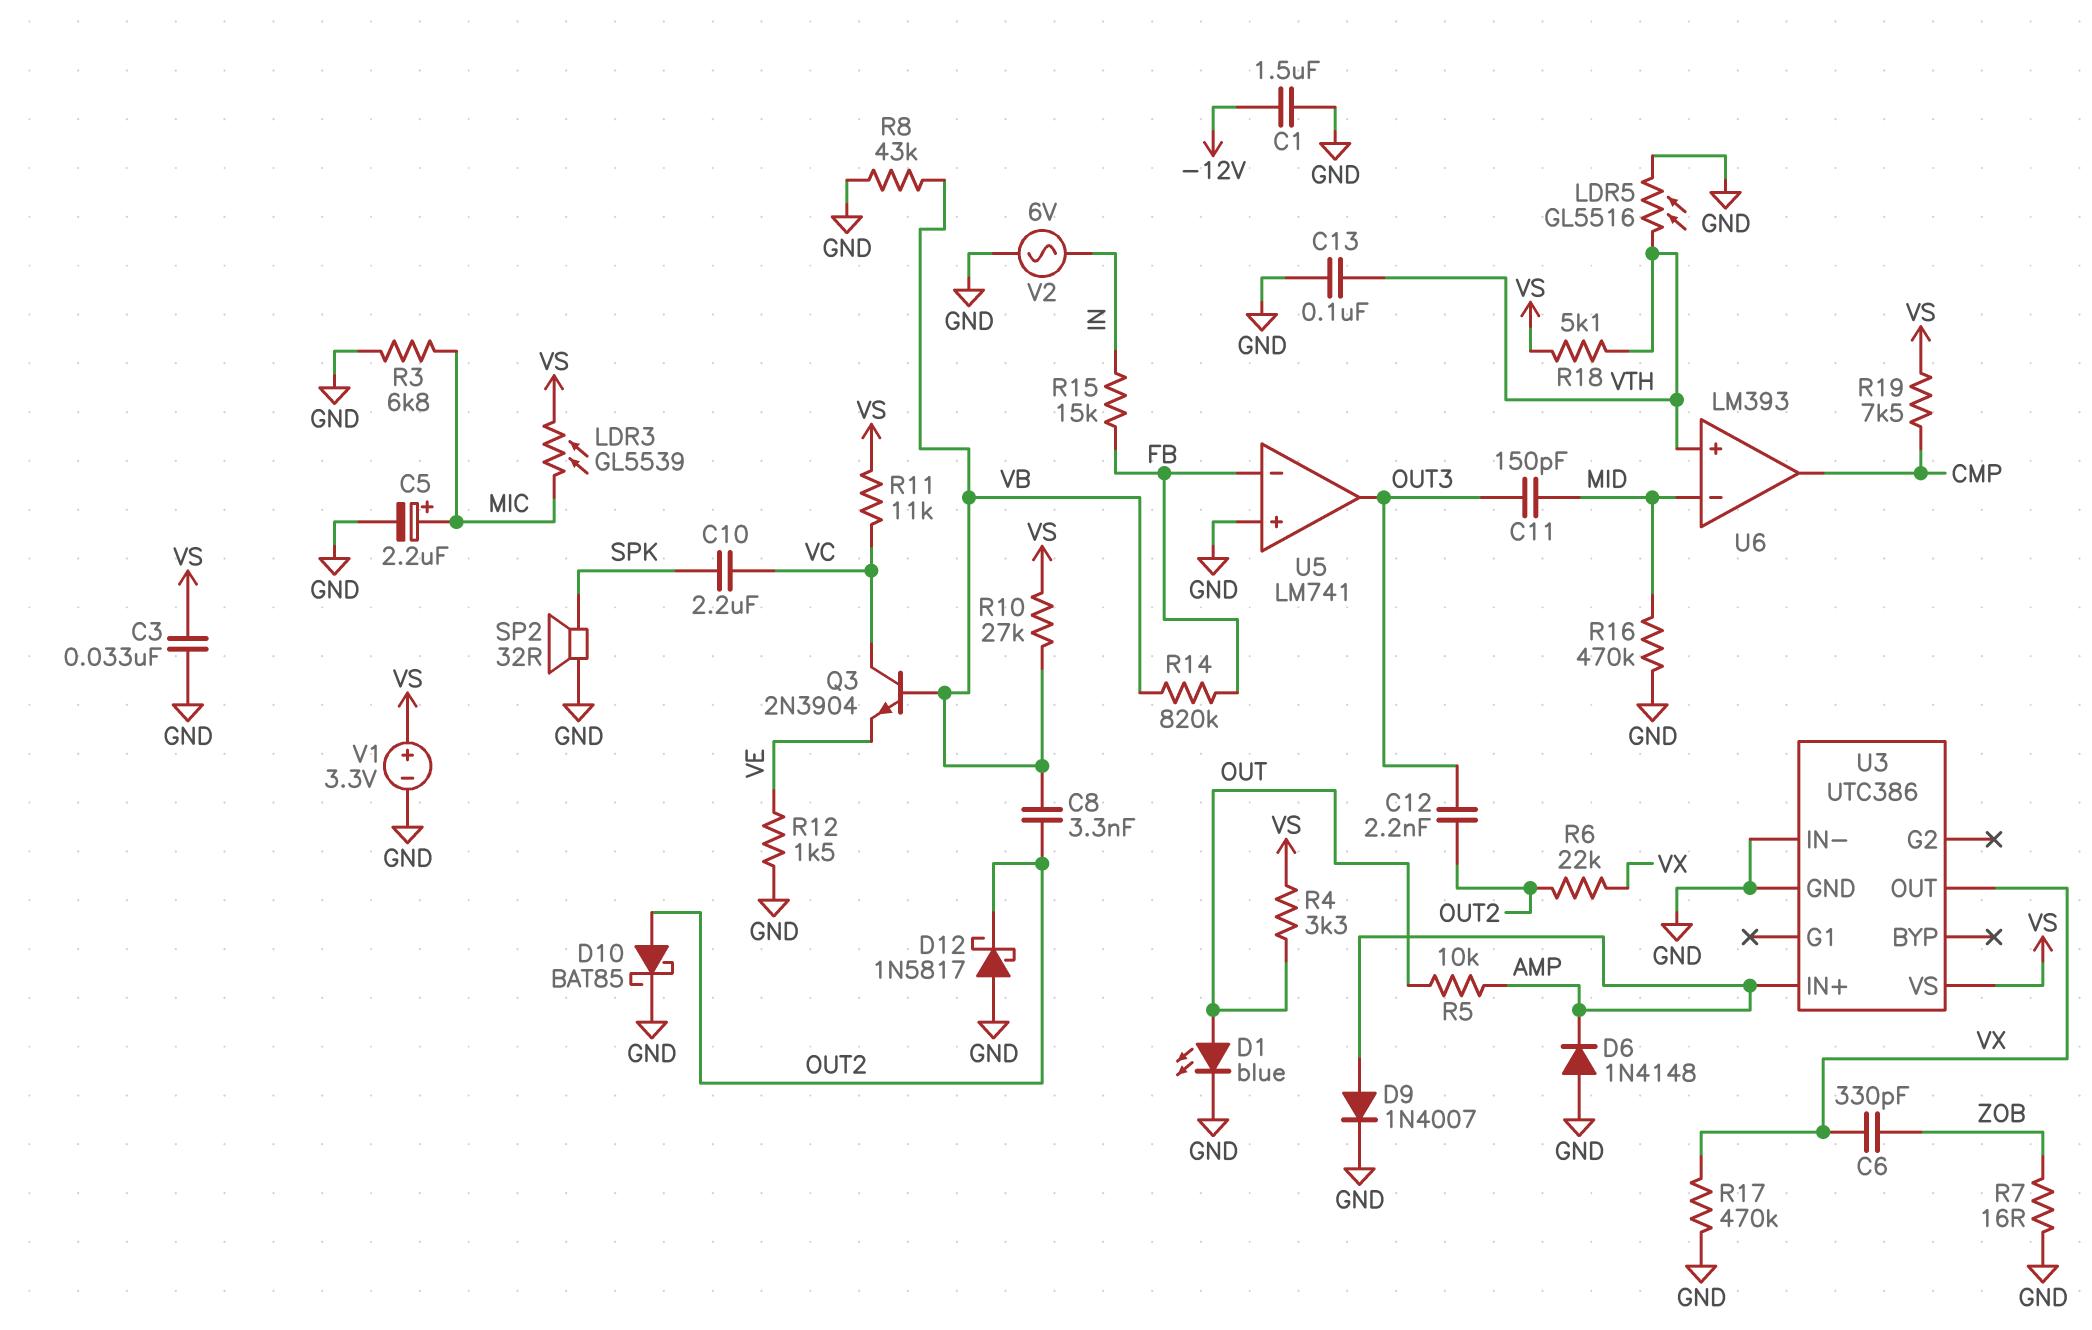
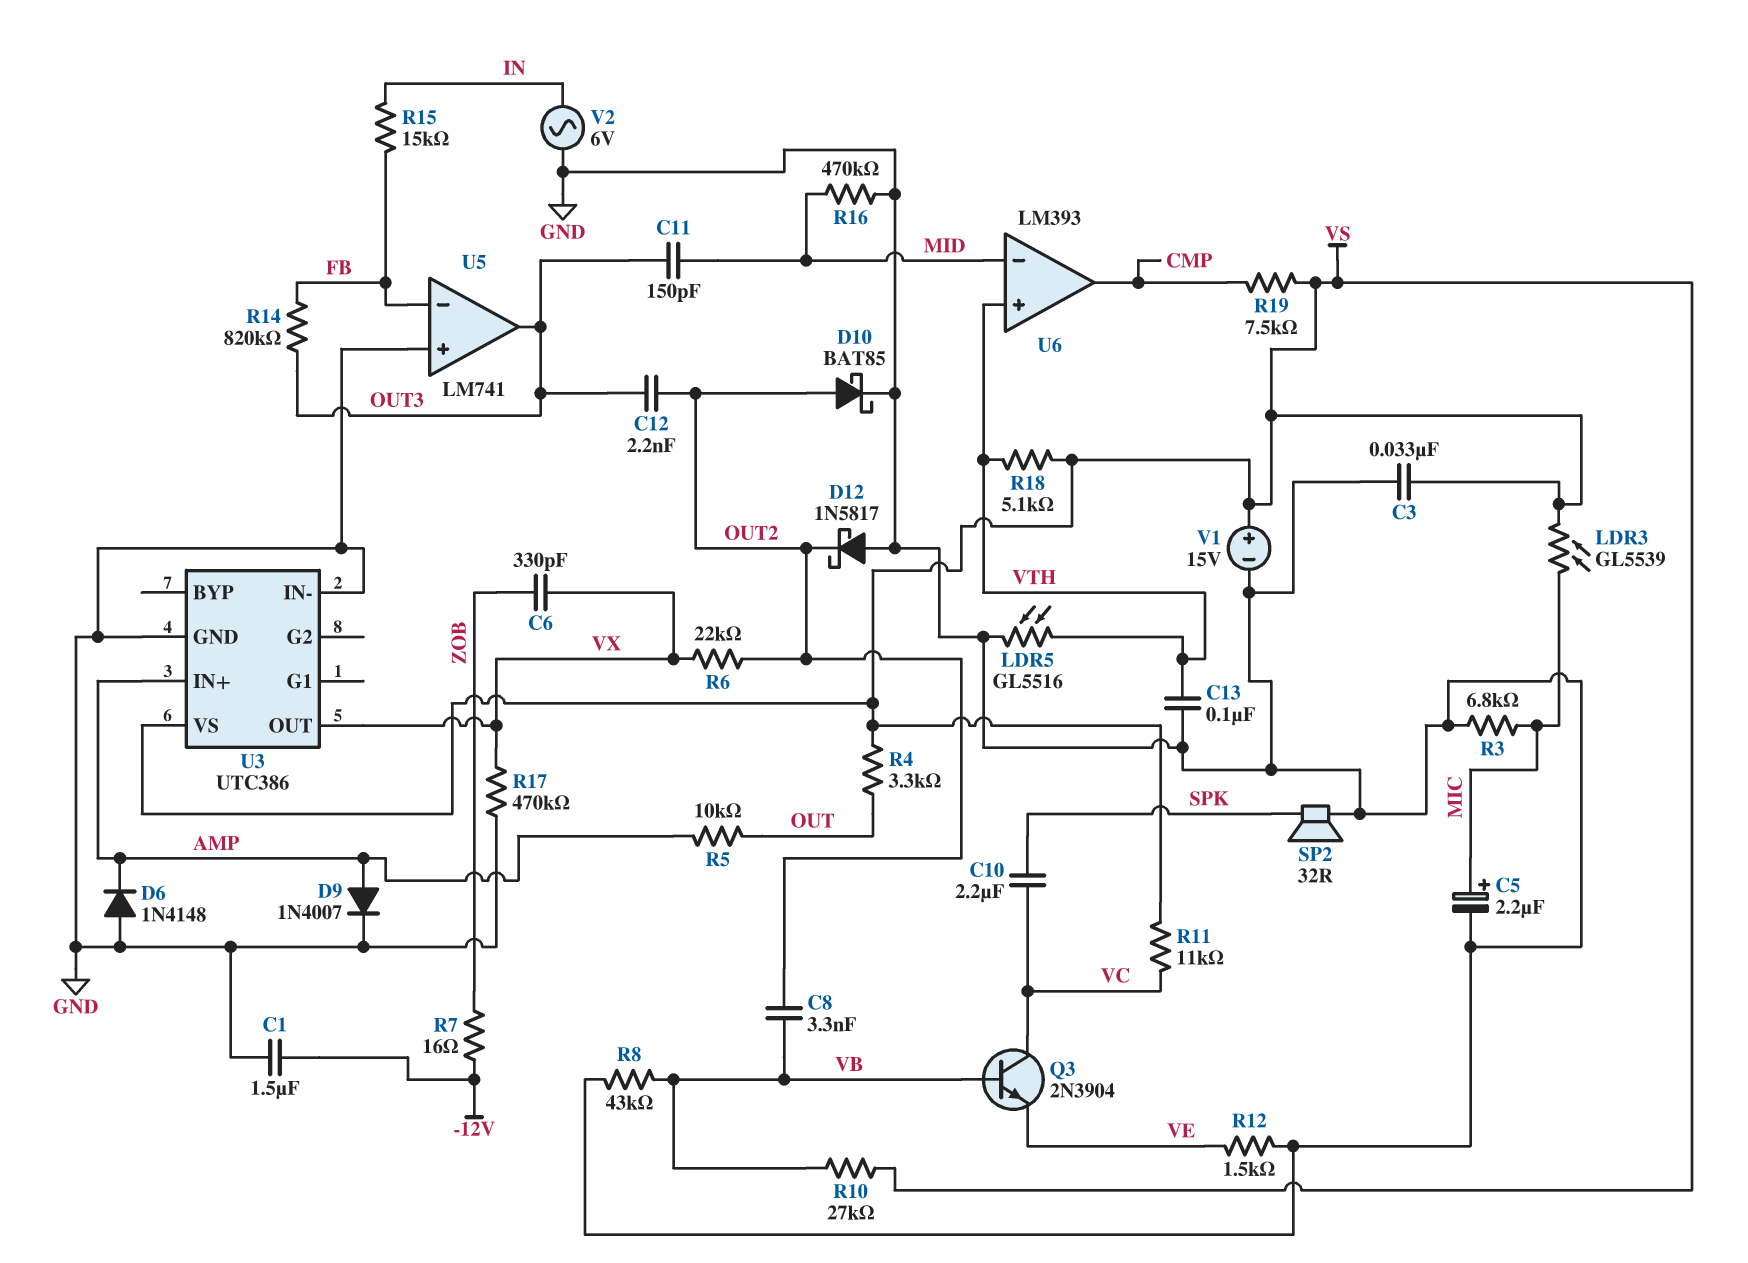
D1: LED blue (A OUT, K GND) -> none
R7: 16 (GND, ZOB) -> 16 (-12V, ZOB)
R14: 820k (FB, VB) -> 820k (FB, OUT3)
V1: 3.3V (plus VS, minus GND) -> 15V (plus VS, minus GND)

